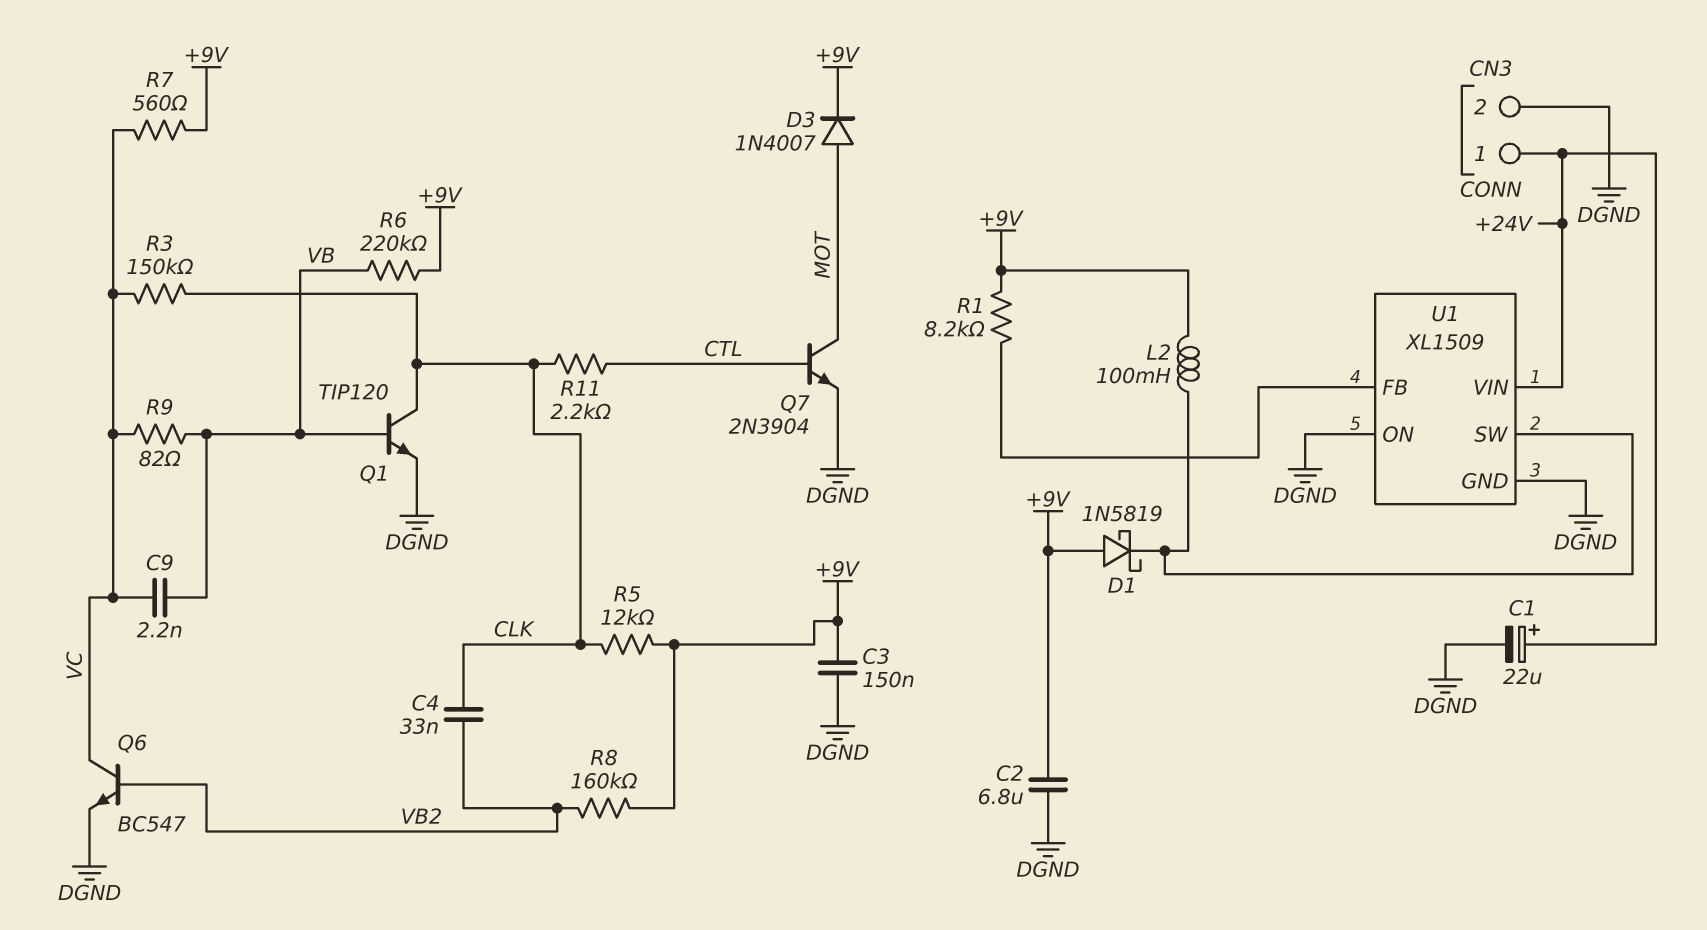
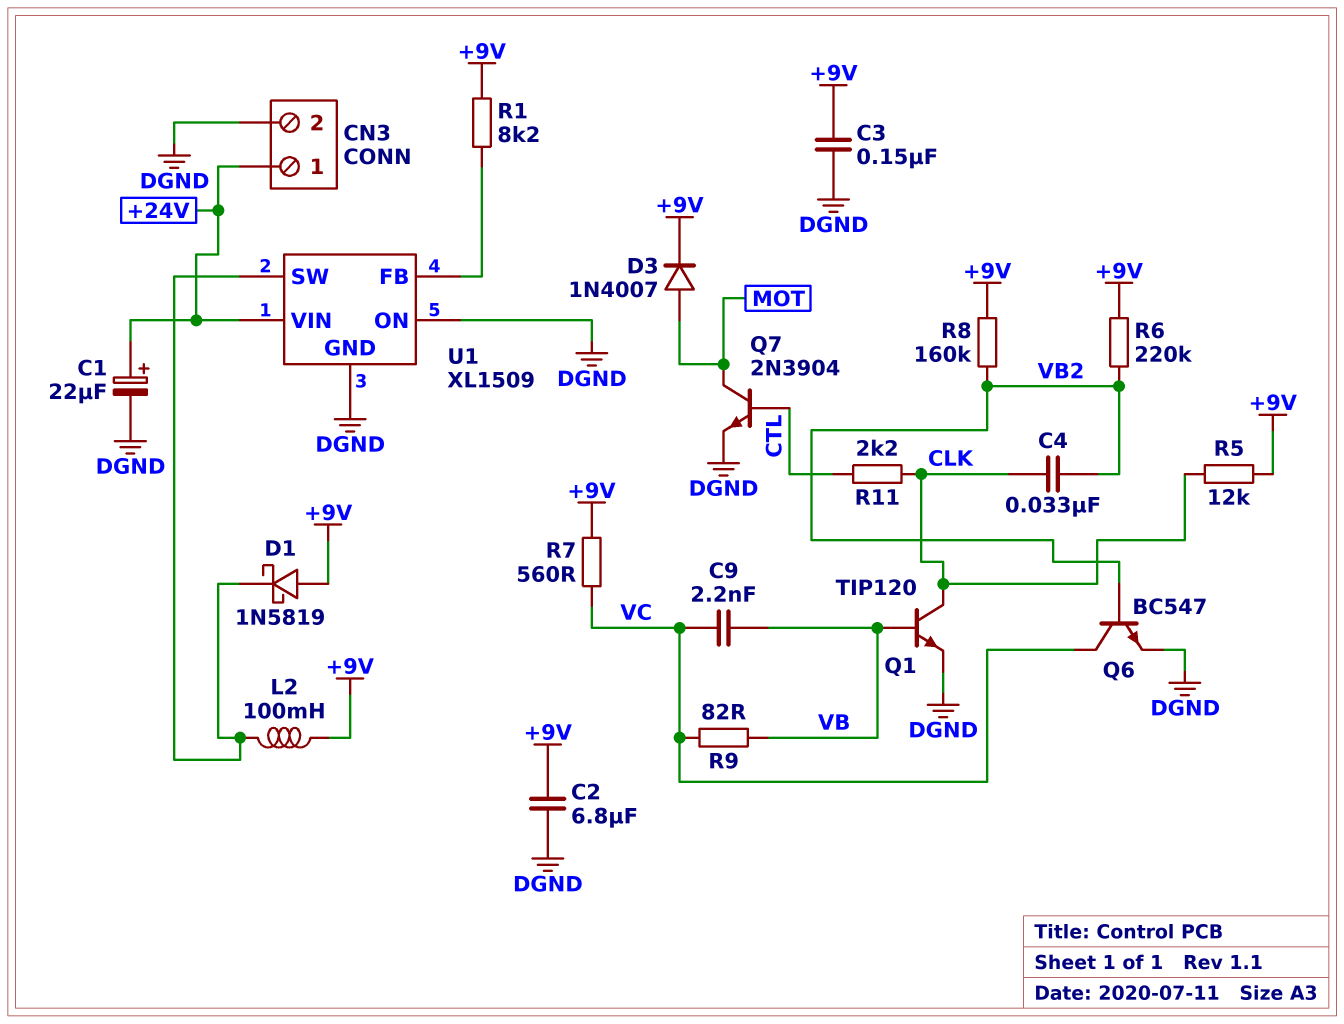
R3: 150k (CLK, VC) -> none
R6: 220k (+9V, VB) -> 220k (+9V, VB2)

